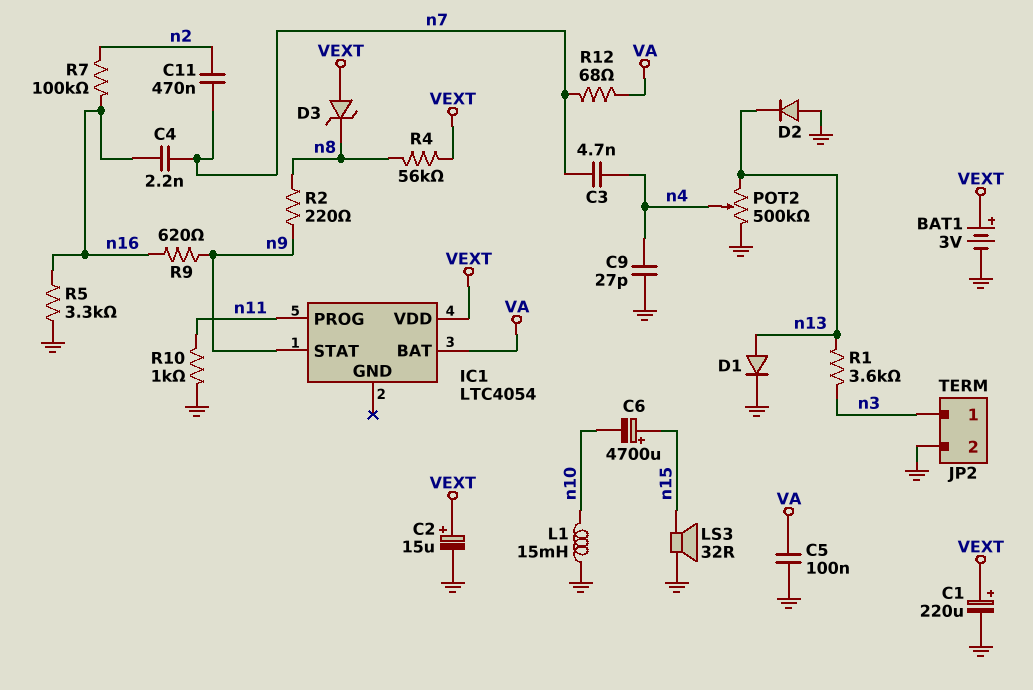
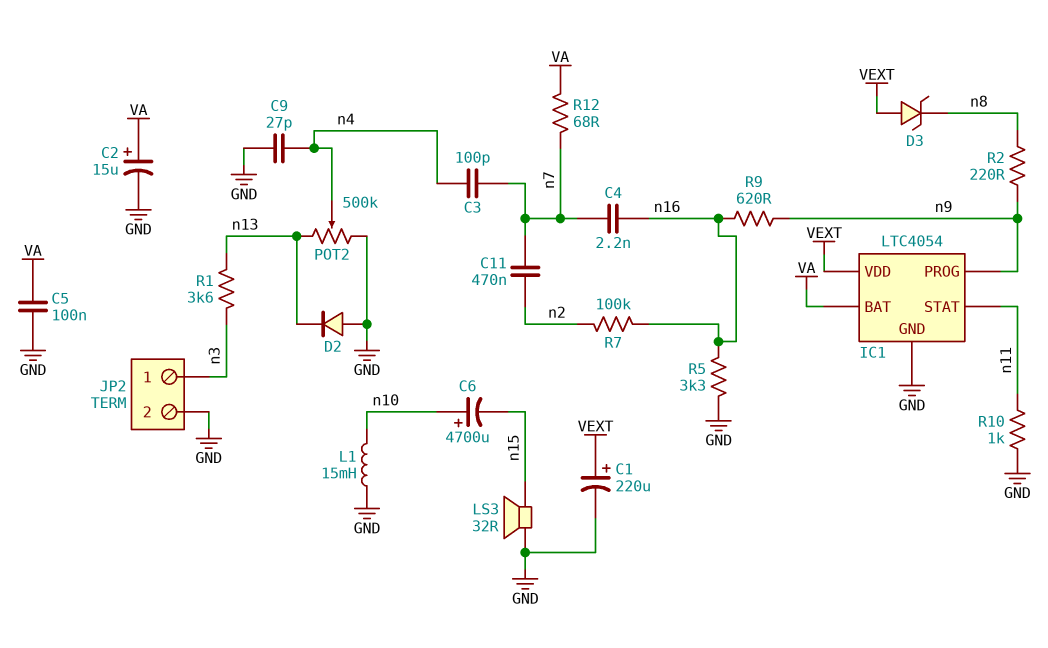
BAT1: 3V (plus VEXT, minus GND) -> none
C2: 15uF (plus VEXT, minus GND) -> 15uF (plus VA, minus GND)
C3: 4.7nF (n4, n7) -> 100pF (n4, n7)
C6: 4700uF (plus n15, minus n10) -> 4700uF (plus n10, minus n15)
D1: diode (A n13, K GND) -> none
IC1 pin GND: none -> GND
IC1 pin PROG: n11 -> n9
IC1 pin STAT: n9 -> n11
R4: 56k (VEXT, n8) -> none

